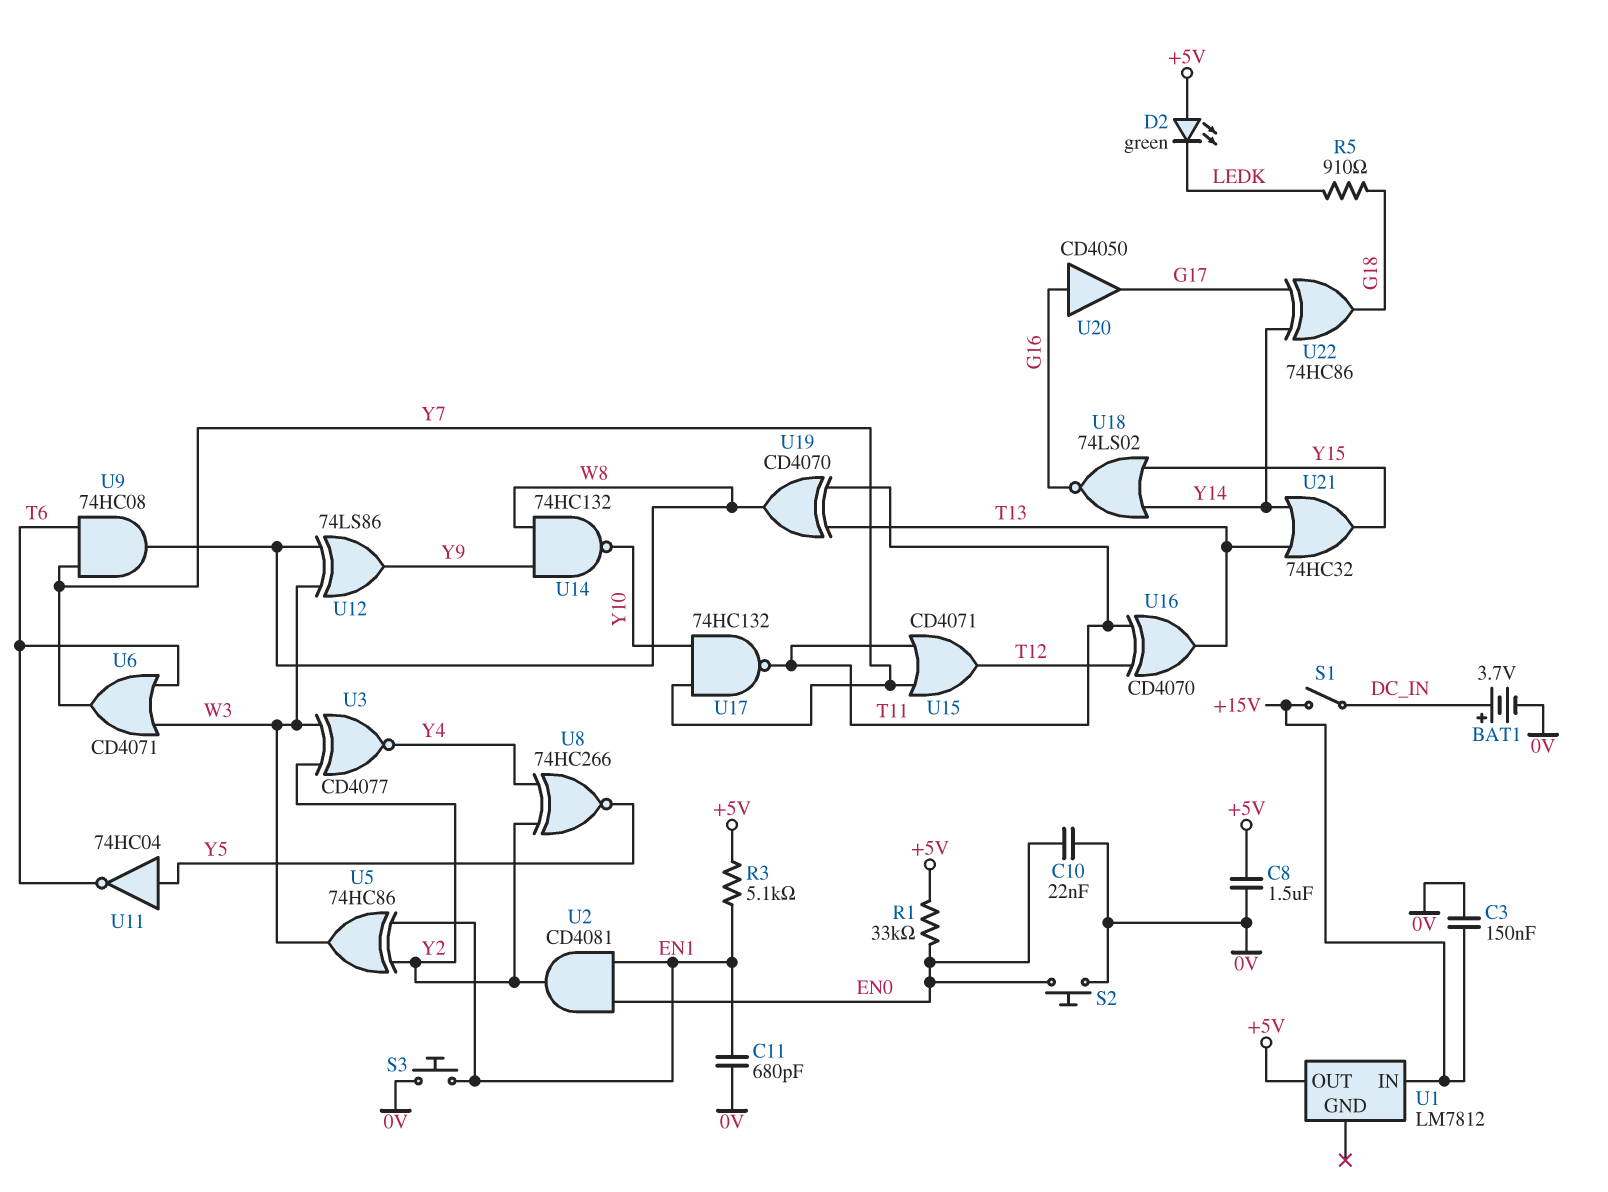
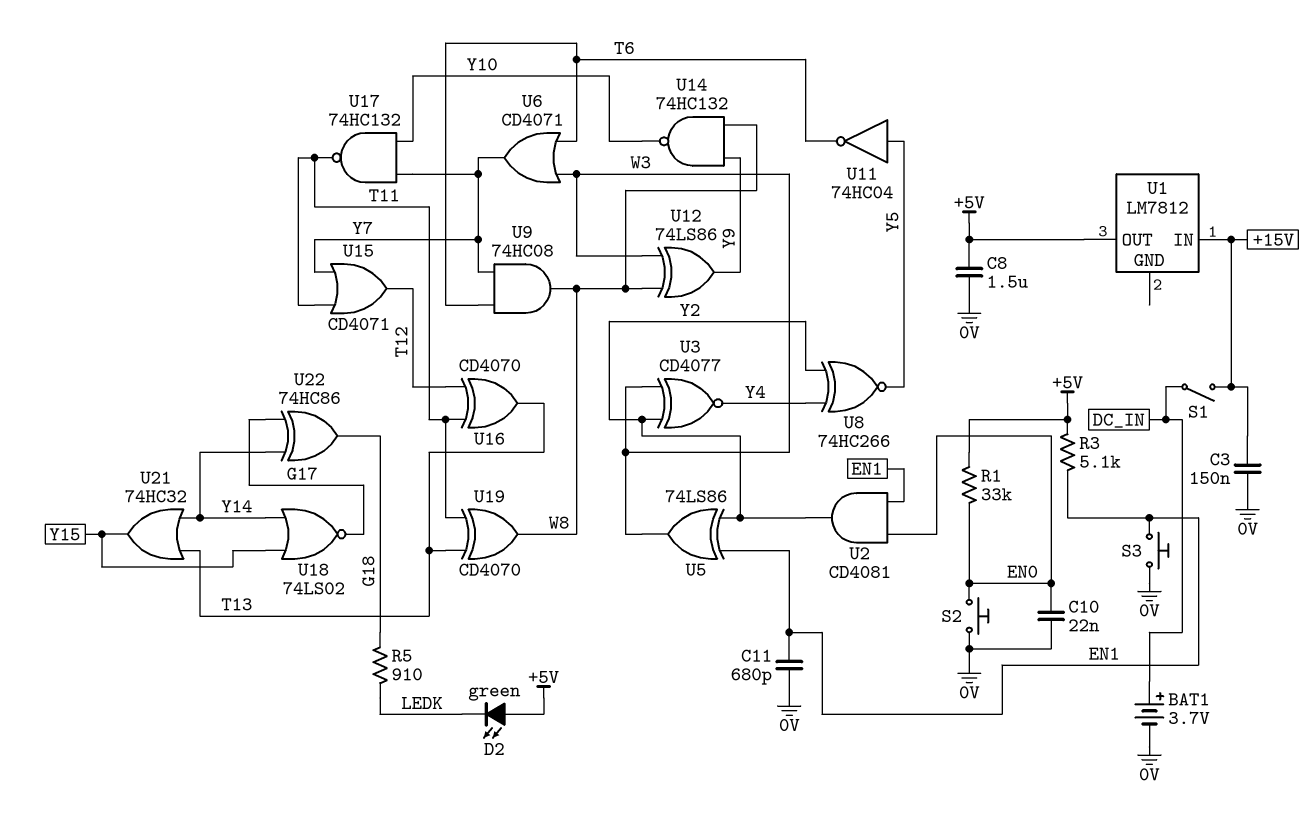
U5: XOR 74HC86 (in EN1, in Y2, out W3) -> XOR 74LS86 (in EN1, in Y2, out W3)
U18: NOR 74LS02 (in Y14, in Y15, out G16) -> NOR 74LS02 (in Y14, in Y15, out G17)
U20: buffer CD4050 (in G16, out G17) -> none

